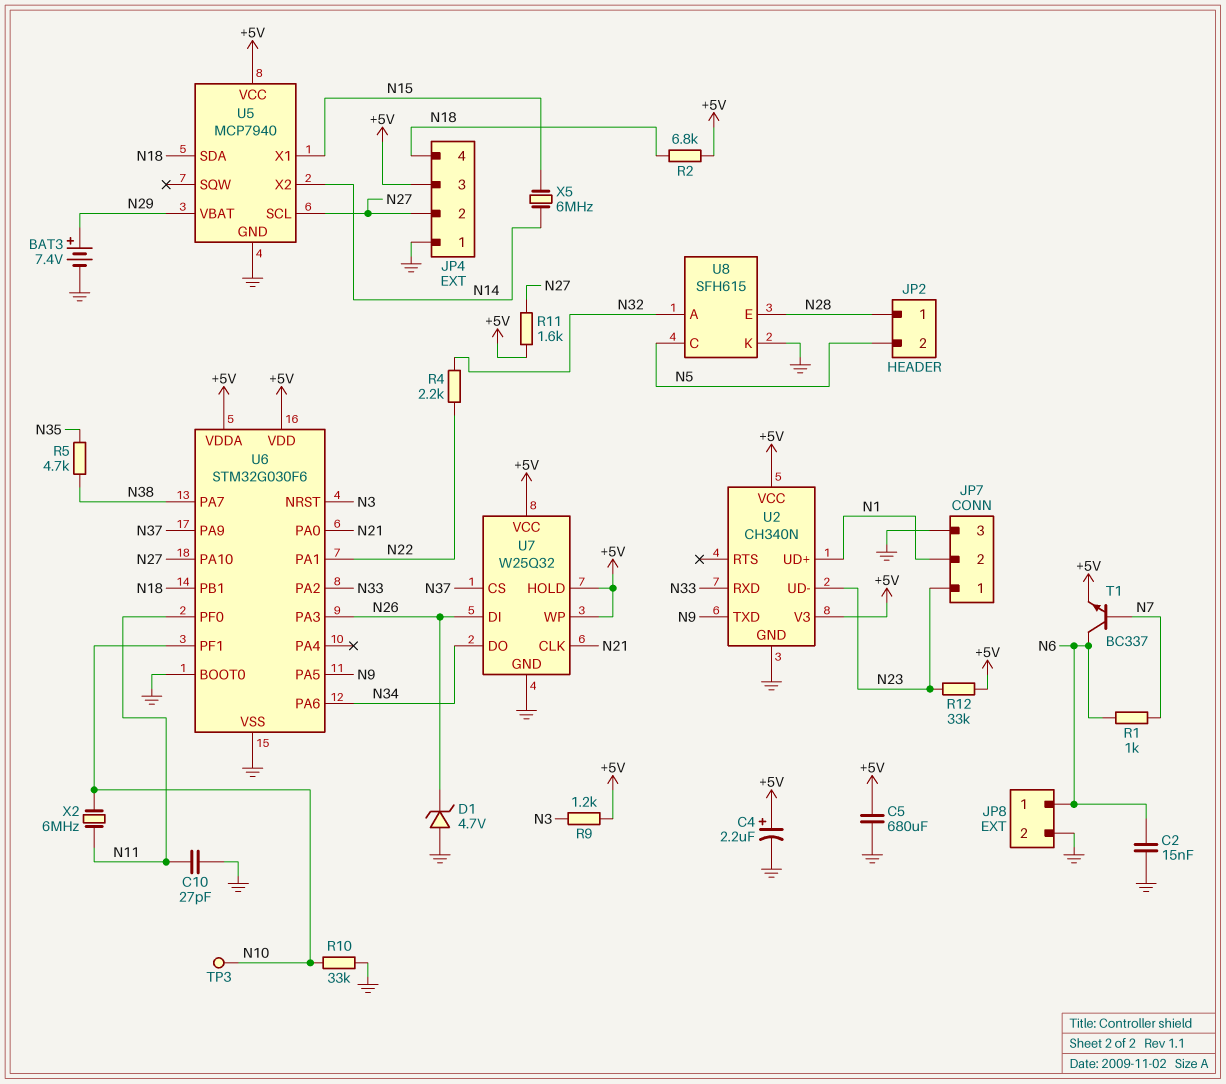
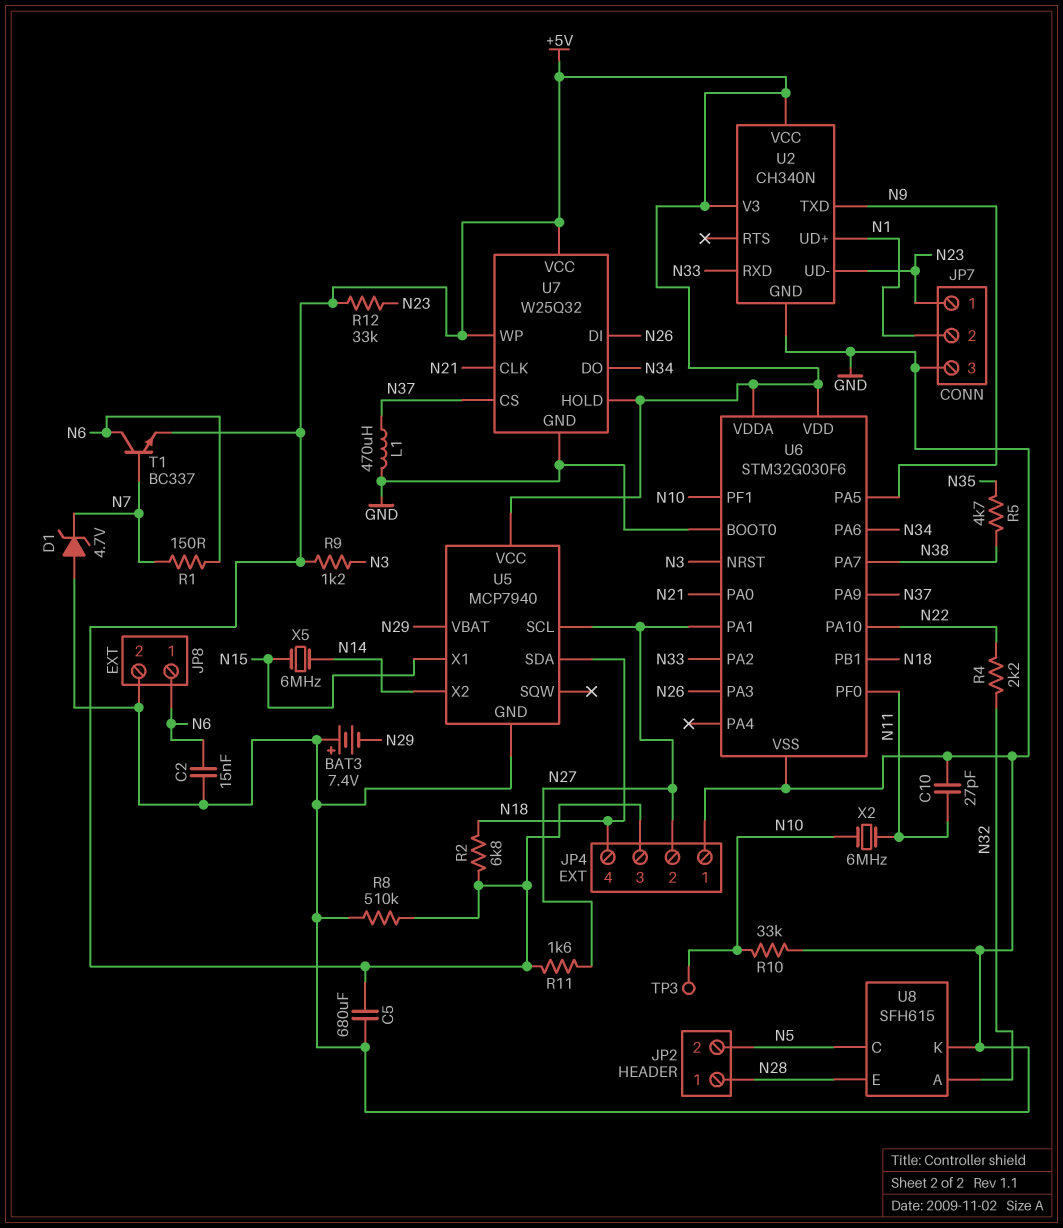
BAT3: 7.4V (plus N29, minus GND) -> 7.4V (plus GND, minus N29)
C4: 2.2uF (plus +5V, minus GND) -> none
D1: zener 4.7V (A GND, K N26) -> zener 4.7V (A GND, K N7)
L1: none -> 470uH (GND, N37)
R1: 1k (N6, N7) -> 150 (N6, N7)
R8: none -> 510k (+5V, GND)
U6 pin PA1: N22 -> N27
U6 pin PA10: N27 -> N22

